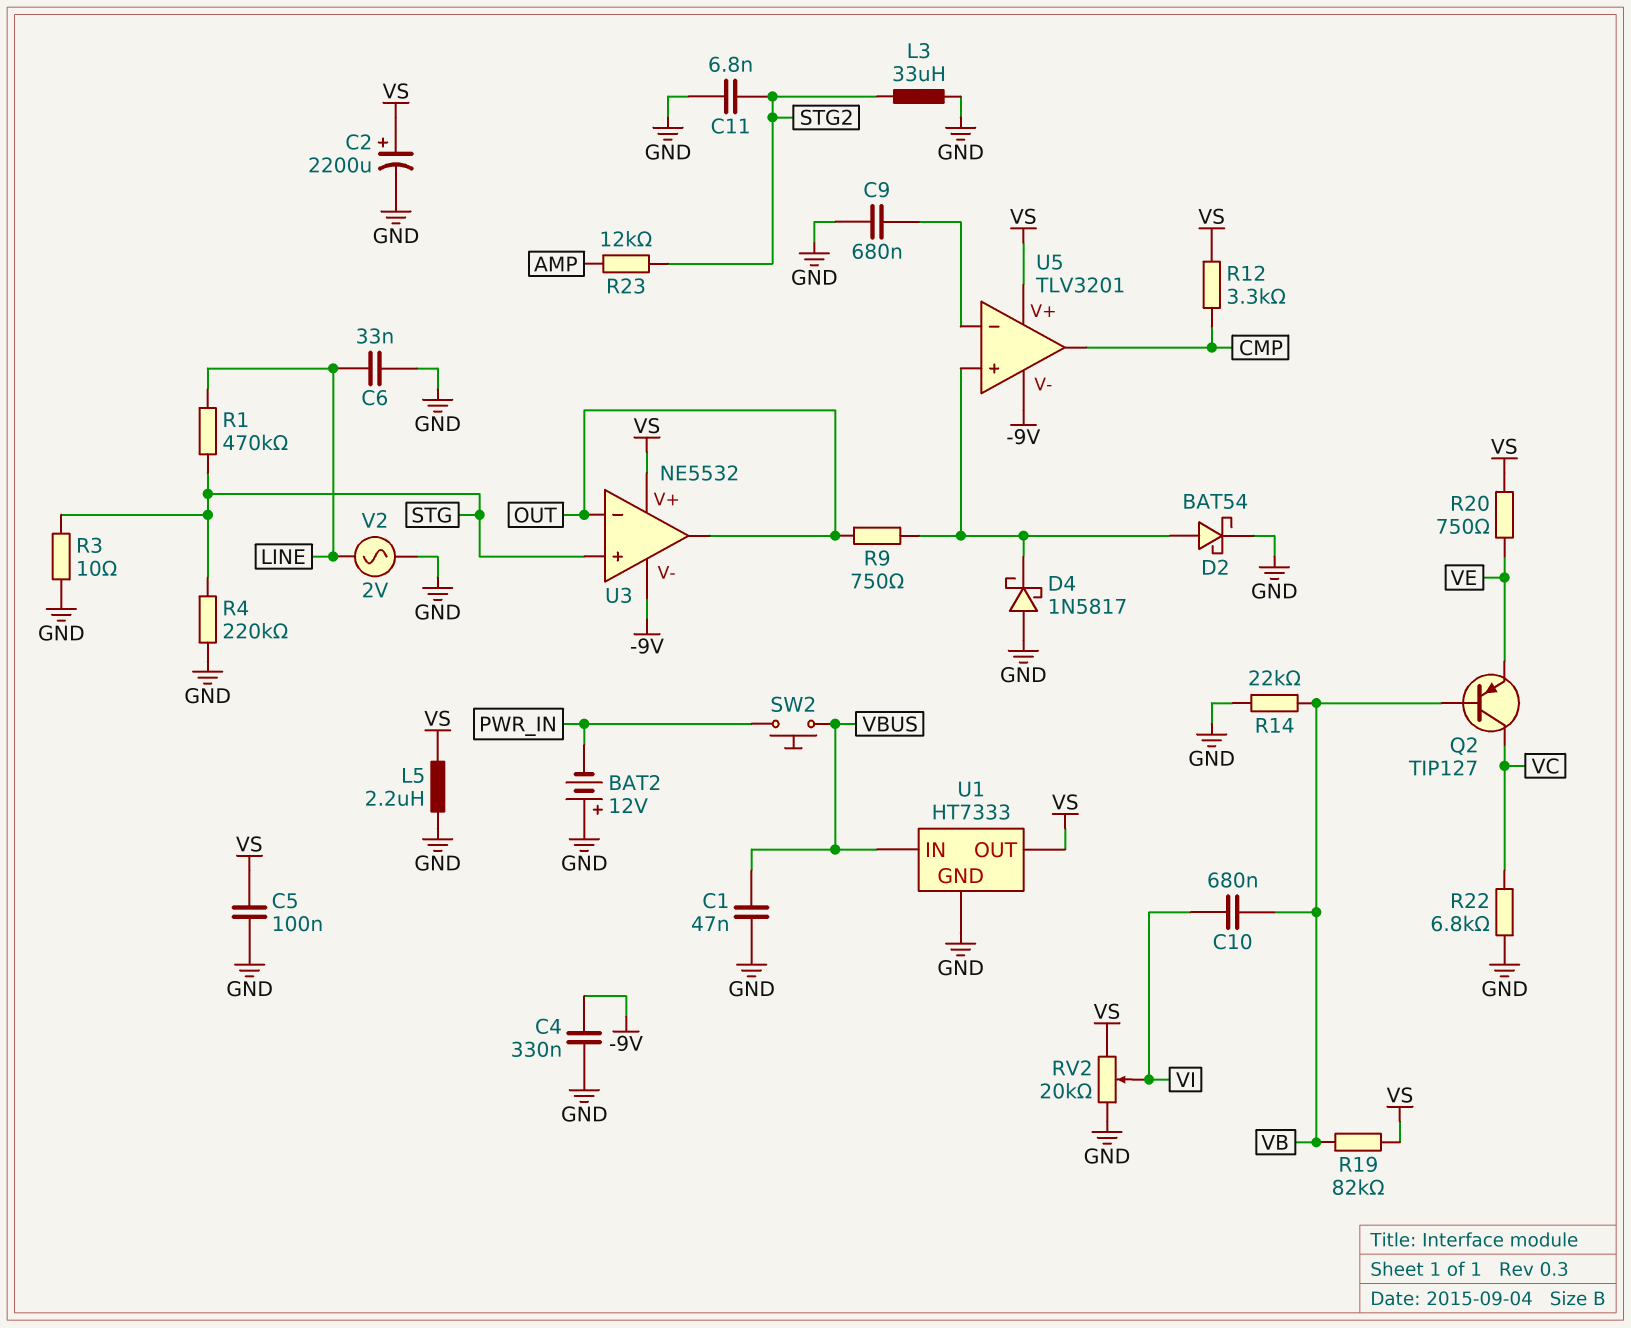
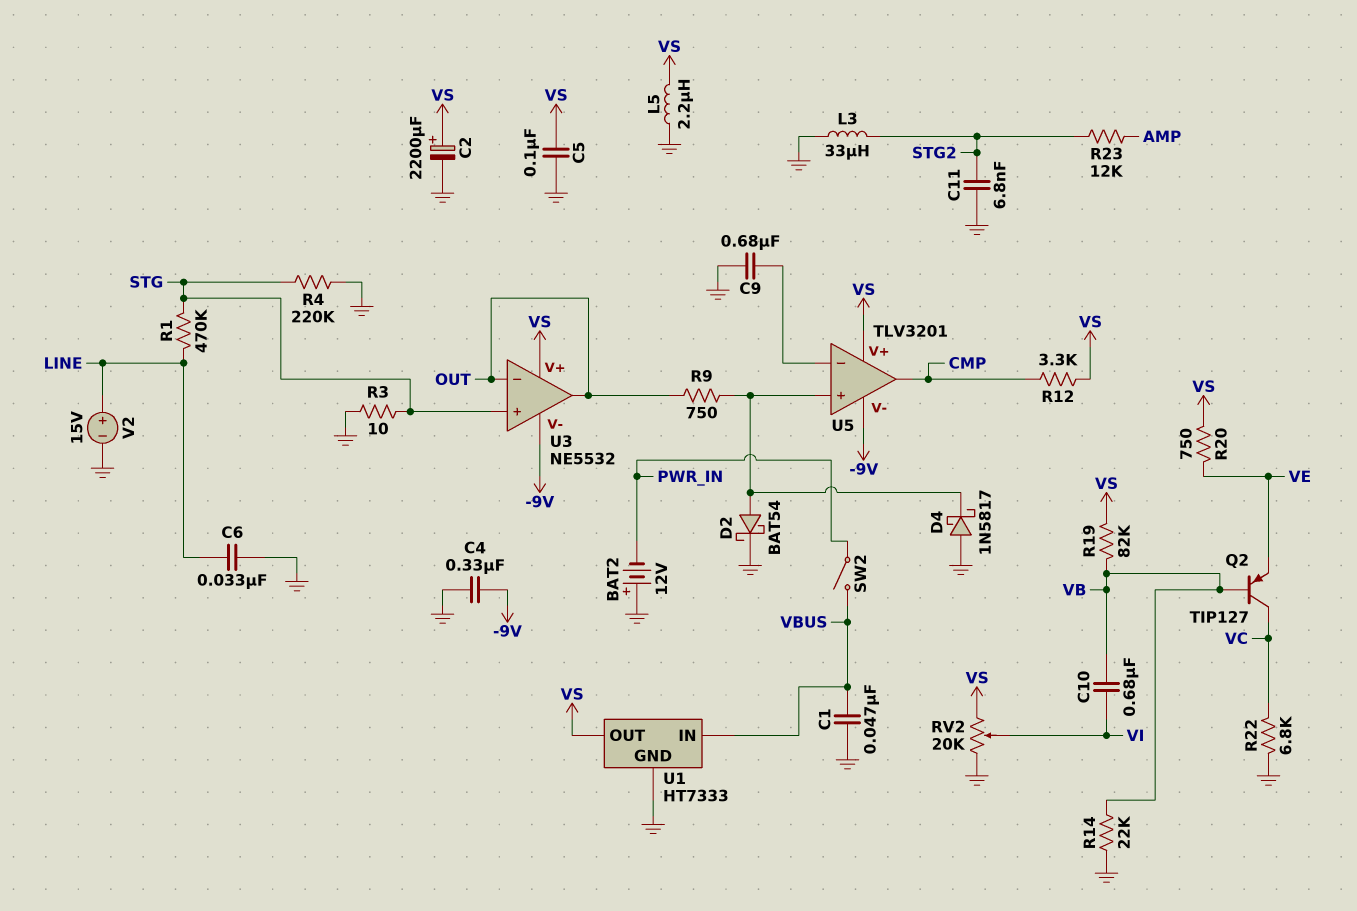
SW2: button (PWR_IN, VBUS) -> switch (PWR_IN, VBUS)
V2: AC 2V (GND, LINE) -> 15V (plus LINE, minus GND)

